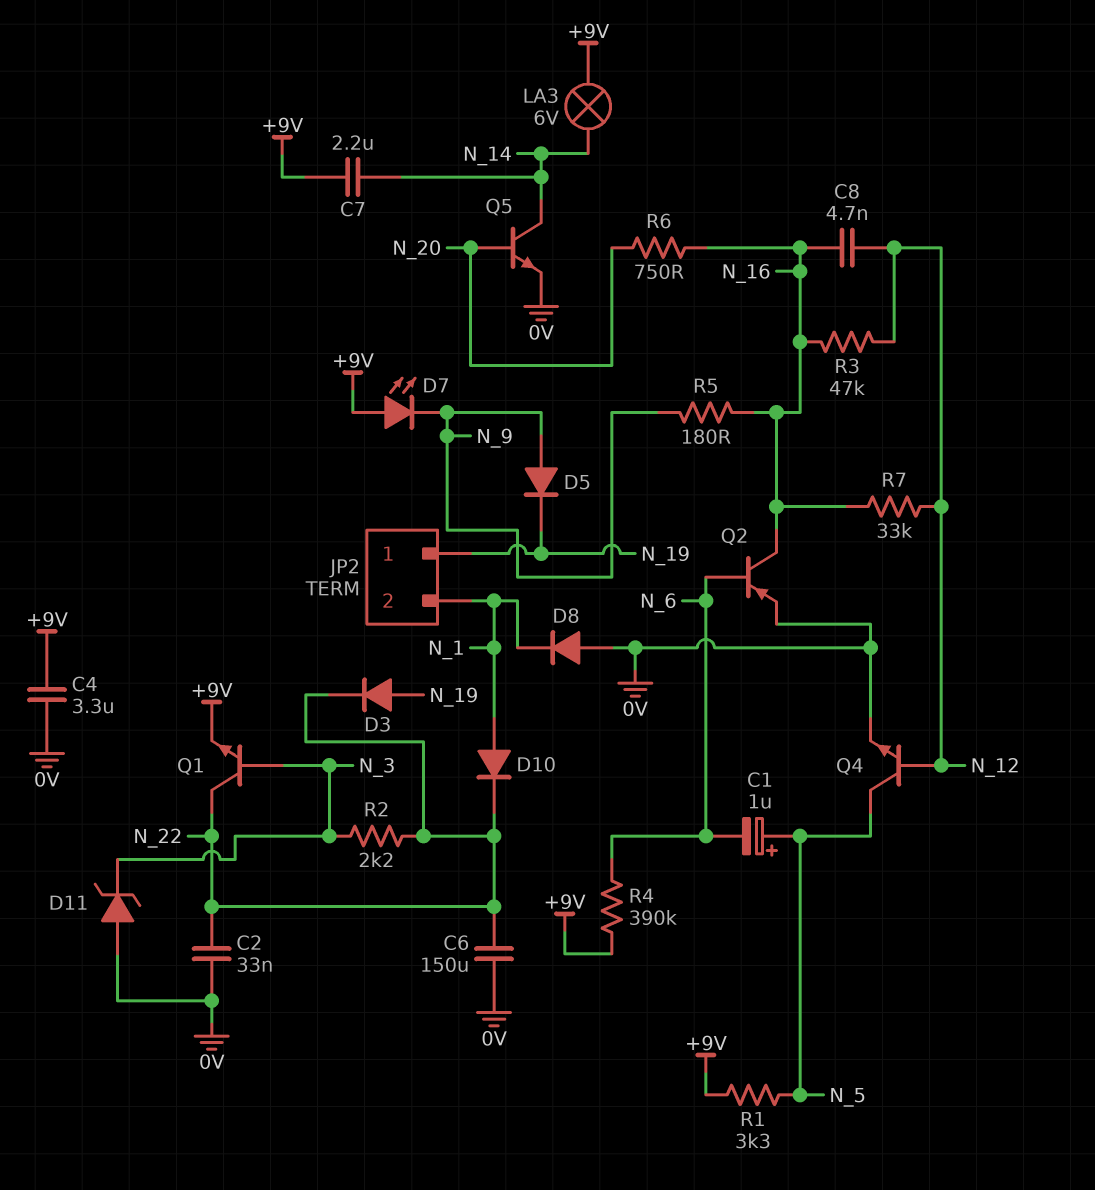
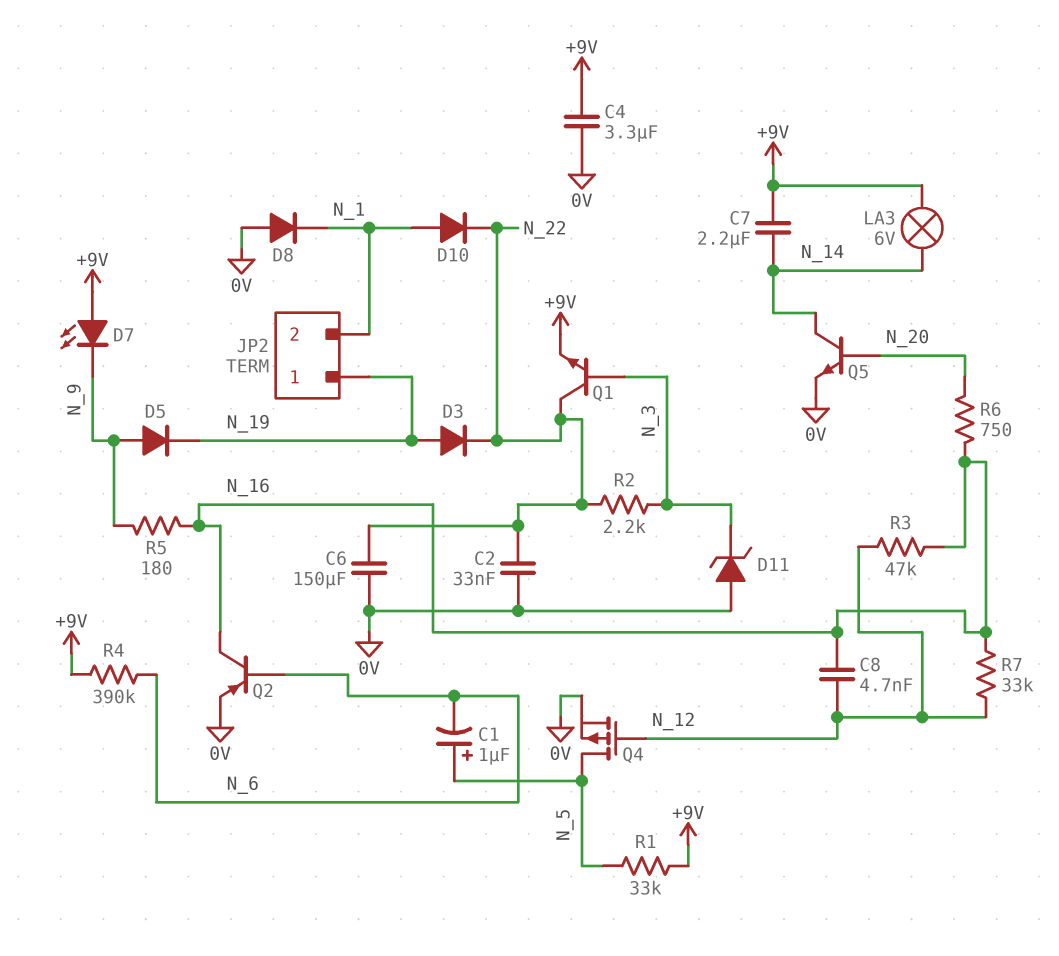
Q4: NPN (B N_12, C N_5, E 0V) -> PMOS (G N_12, D N_5, S 0V)
R1: 3.3k (+9V, N_5) -> 33k (+9V, N_5)

